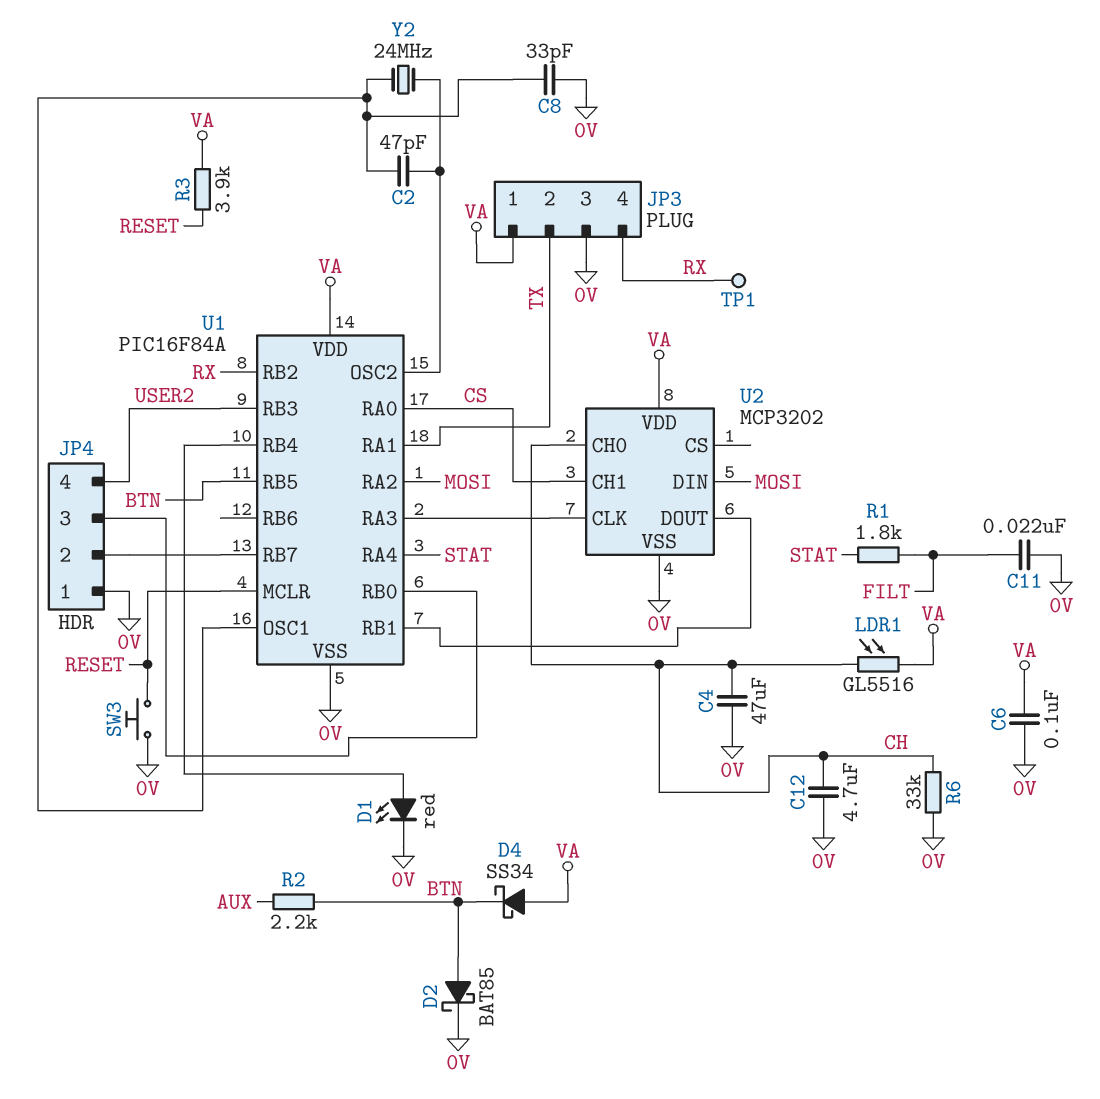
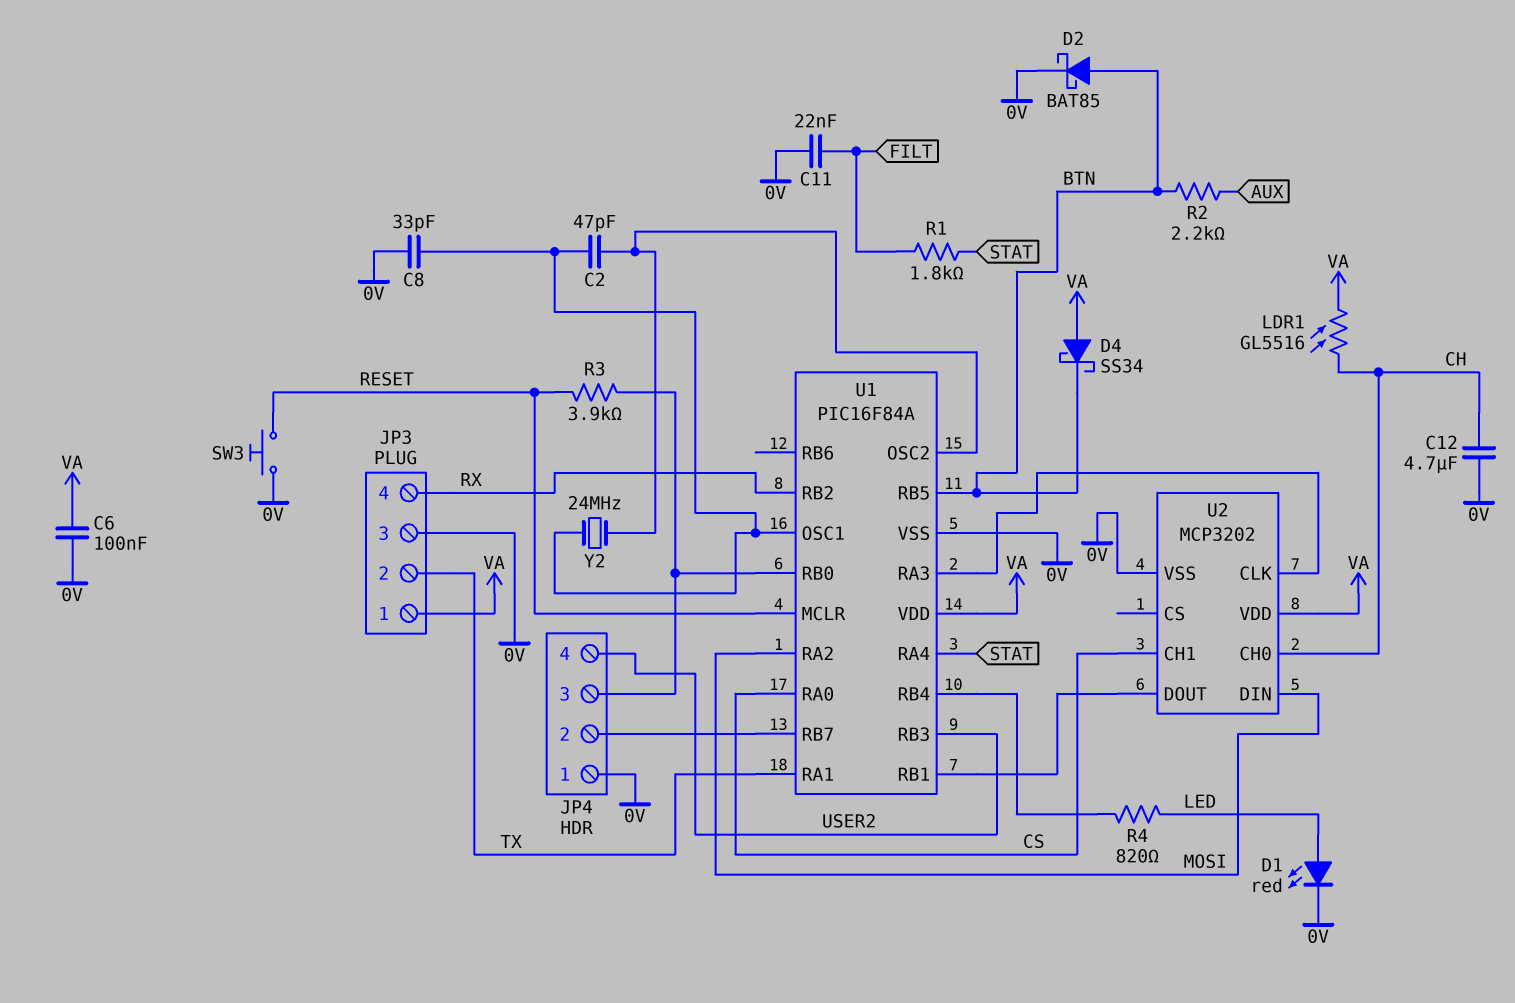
C4: 47uF (0V, CH) -> none
D1: LED red (A U1/RB4, K 0V) -> LED red (A LED, K 0V)
R3: 3.9k (RESET, VA) -> 3.9k (JP4/3, RESET)
R4: none -> 820 (LED, U1/RB4)
R6: 33k (0V, CH) -> none
TP1: test point (RX) -> none

